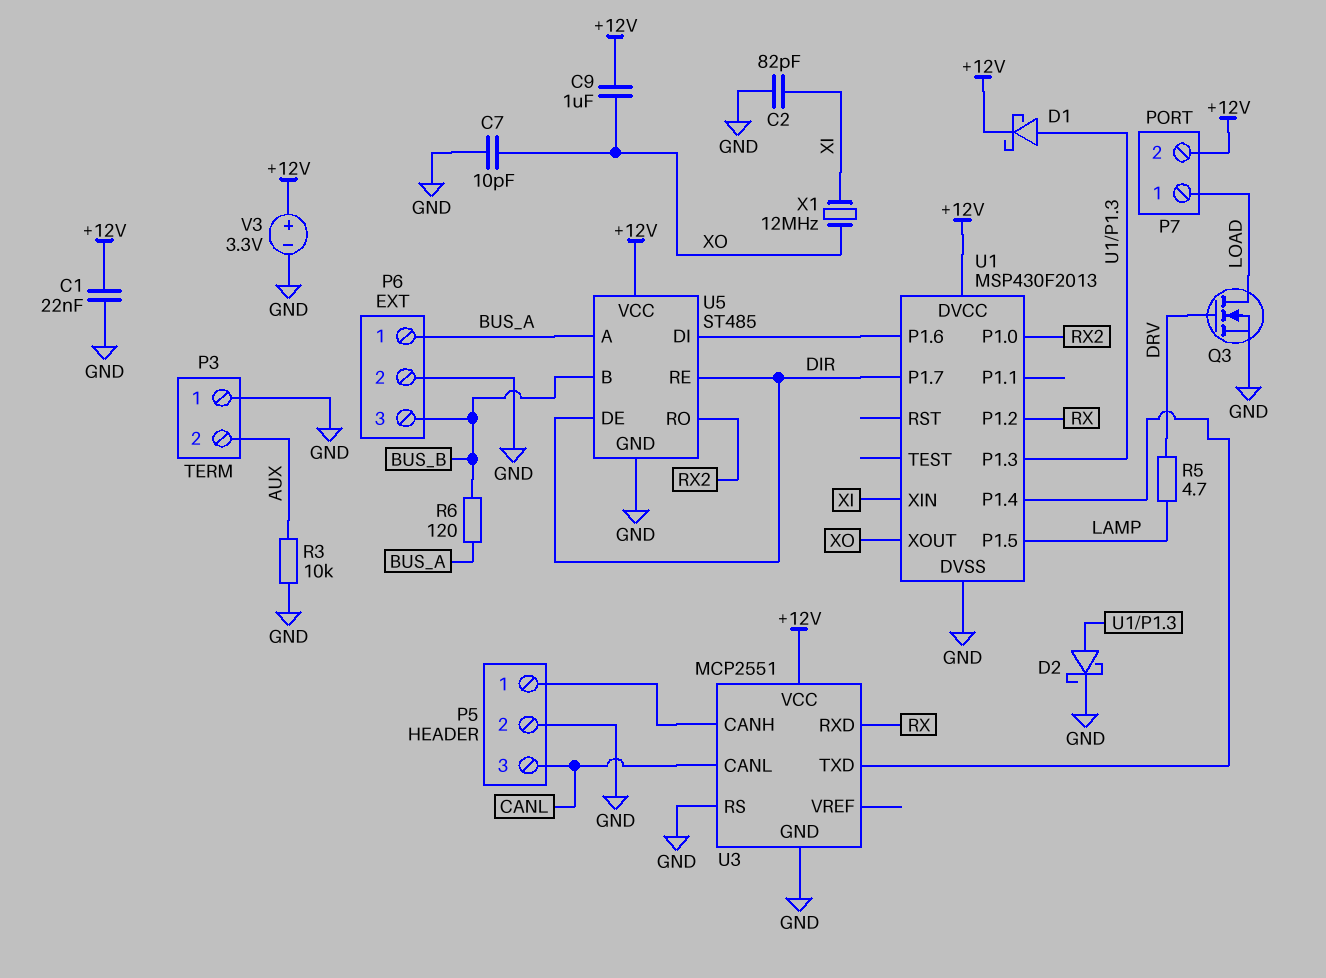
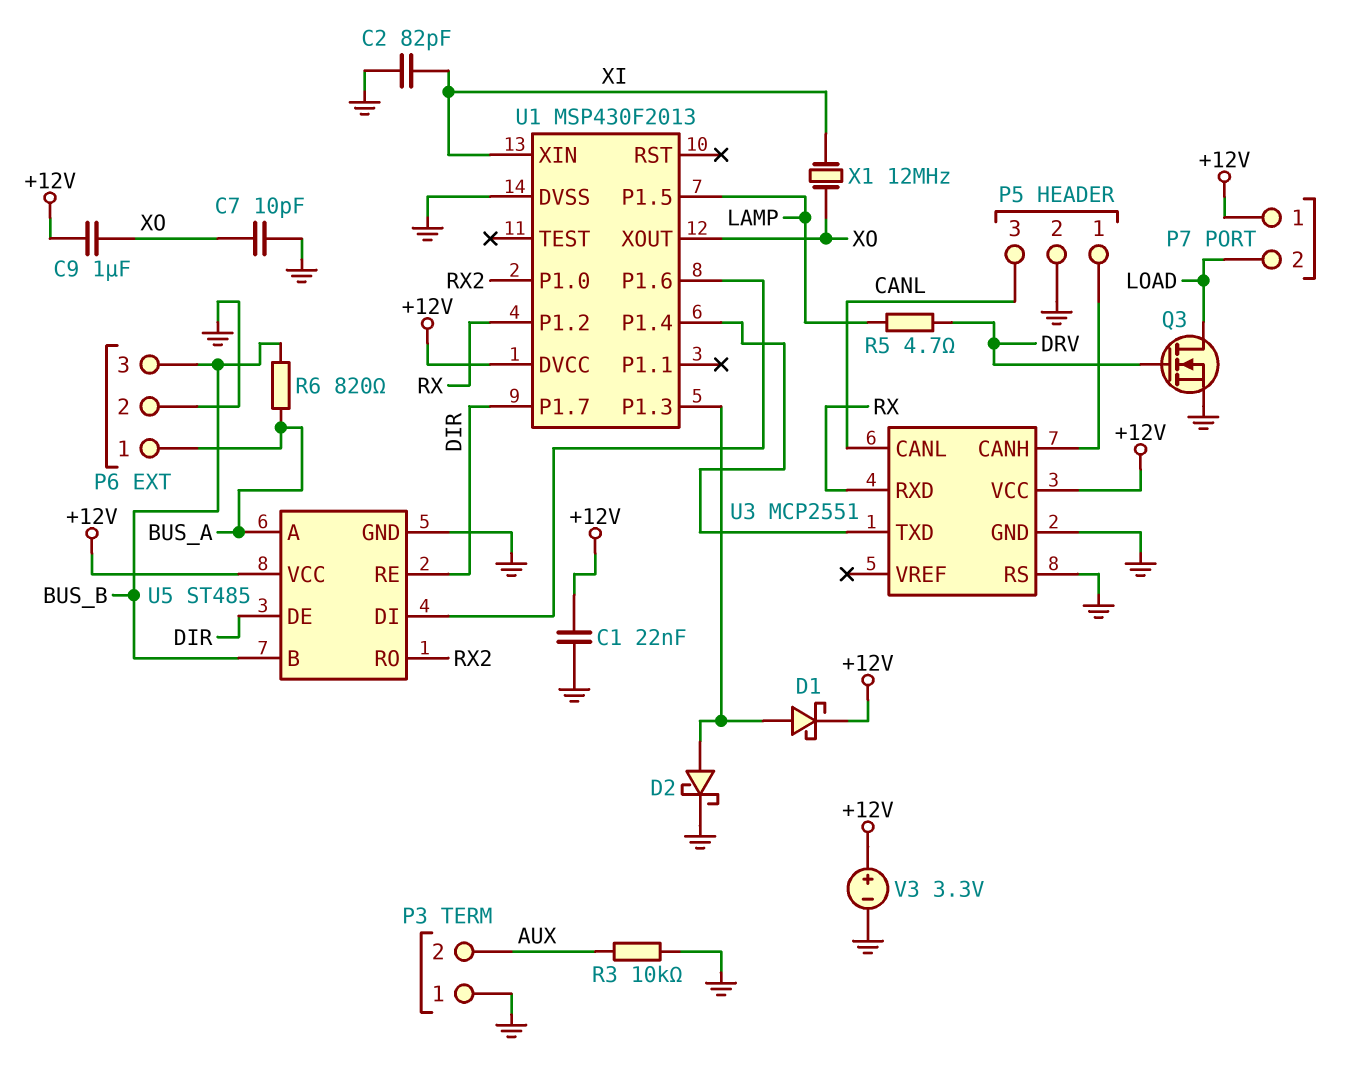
P7 pin 1: LOAD -> +12V
P7 pin 2: +12V -> LOAD
R6: 120 (BUS_A, BUS_B) -> 820 (BUS_A, BUS_B)

